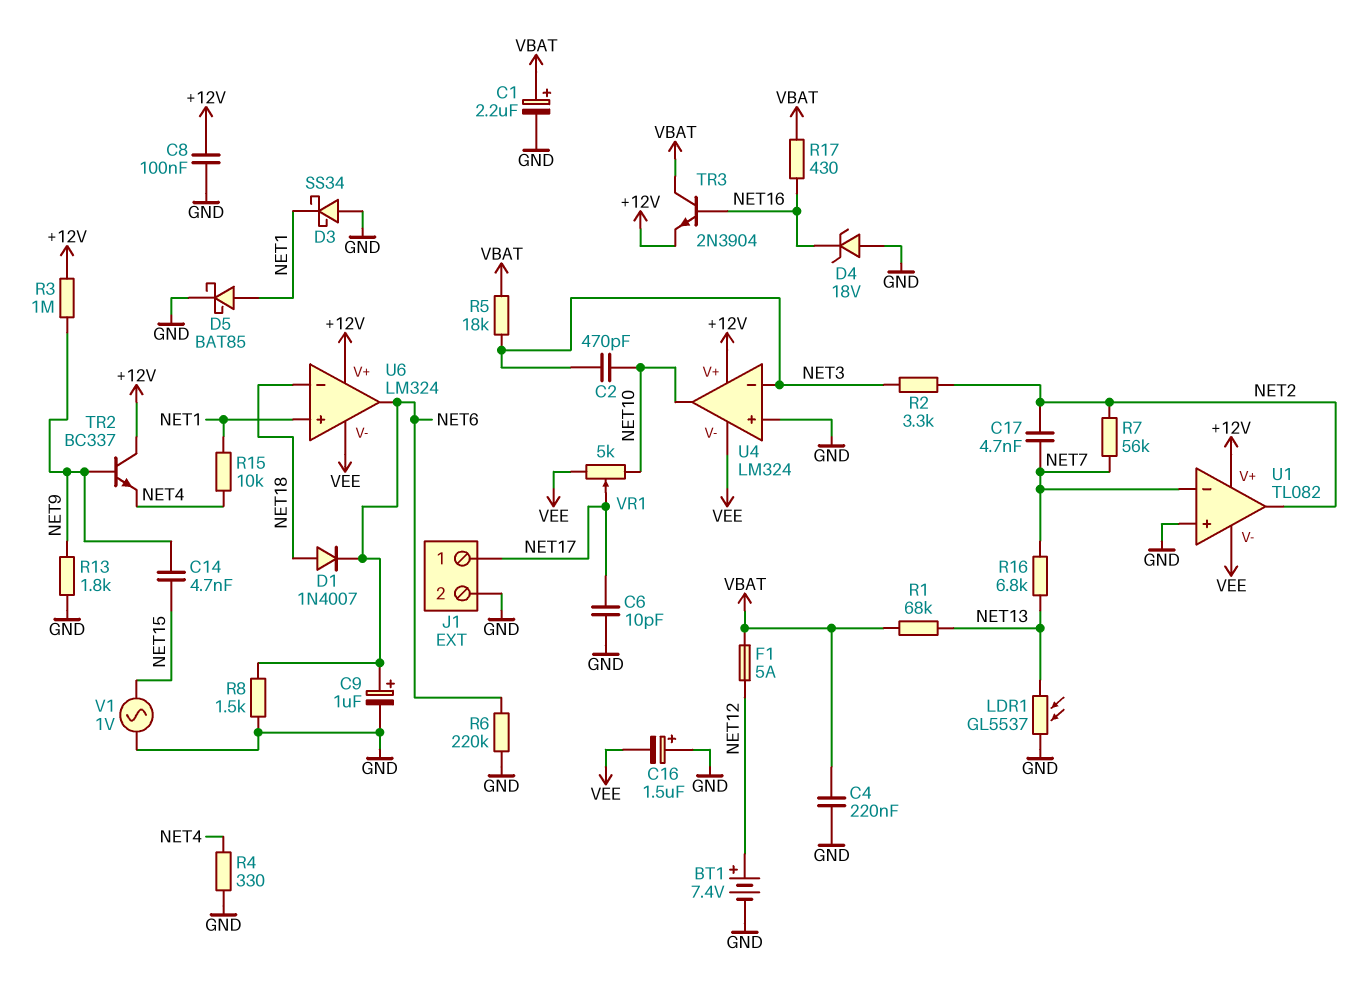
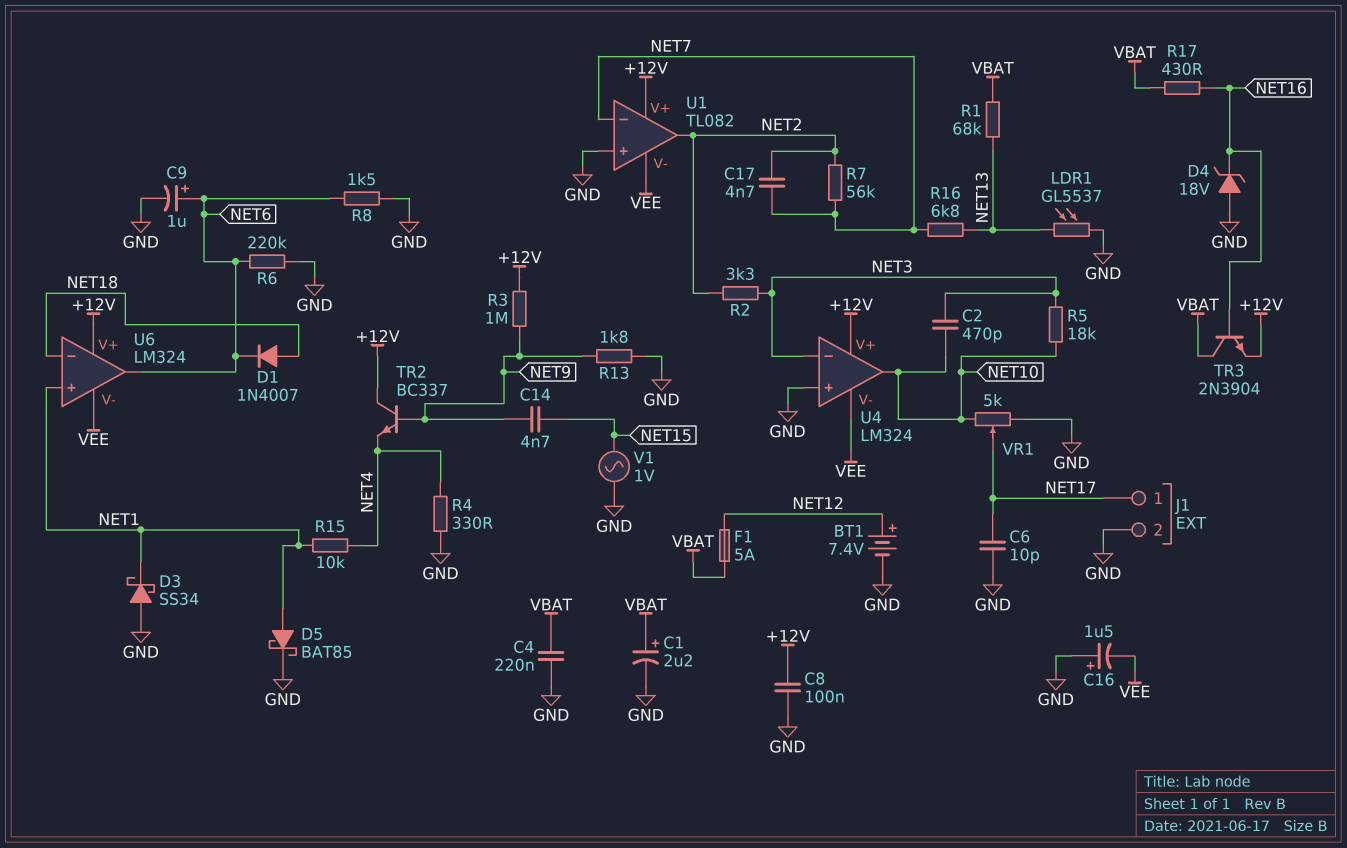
R5: 18k (NET3, VBAT) -> 18k (NET3, NET10)
VR1: 5k (NET10, VEE, wiper NET17) -> 5k (GND, NET10, wiper NET17)

